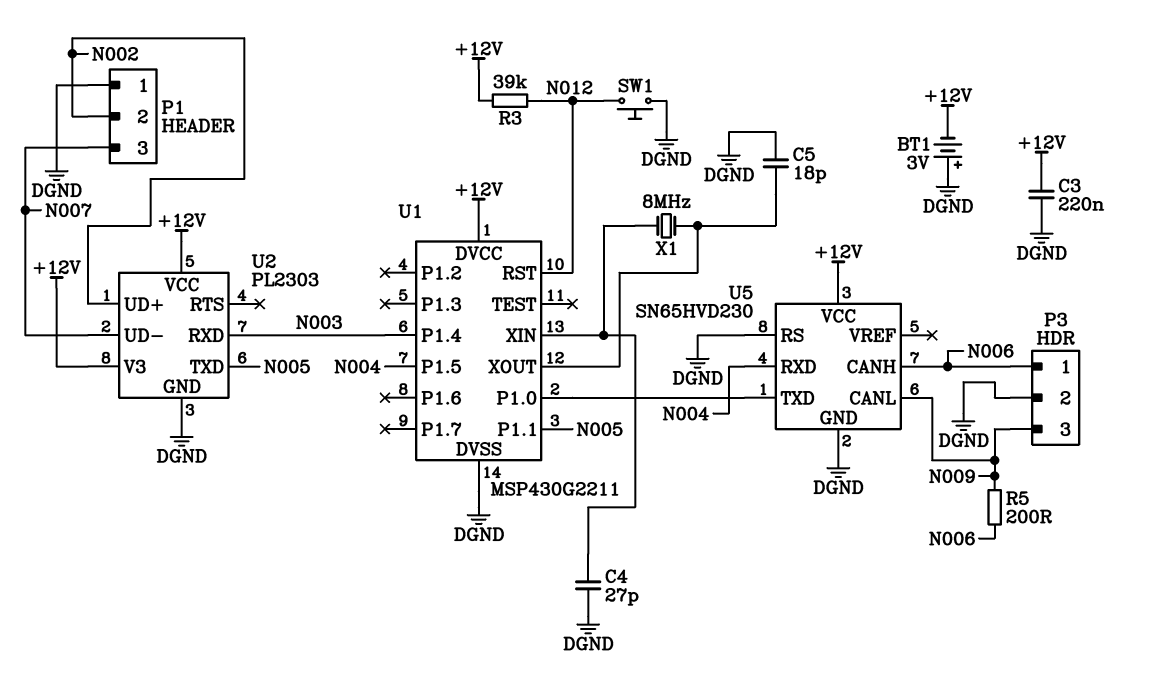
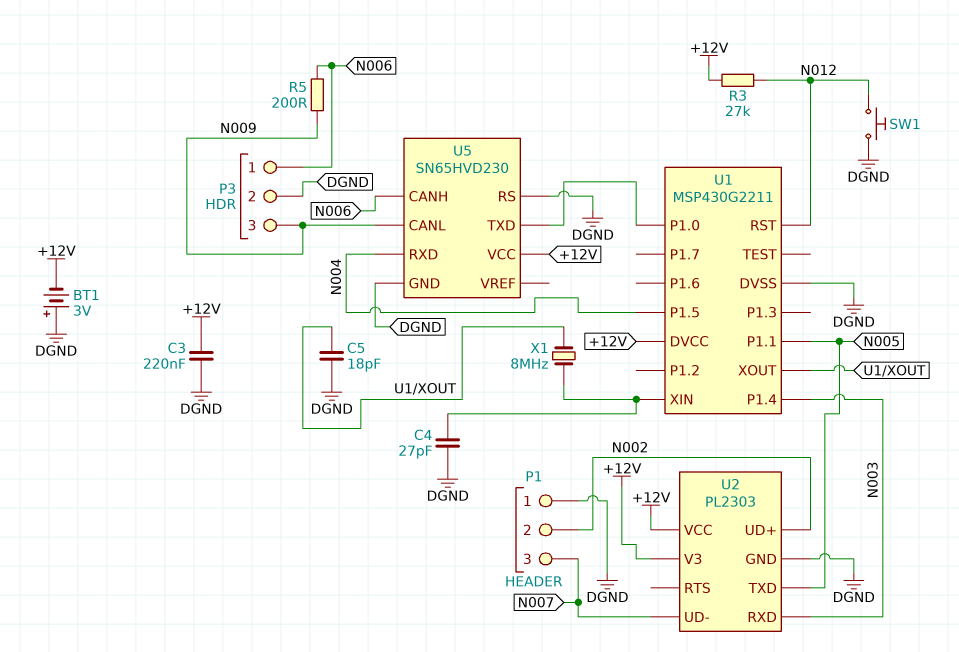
R3: 39k (+12V, N012) -> 27k (+12V, N012)

